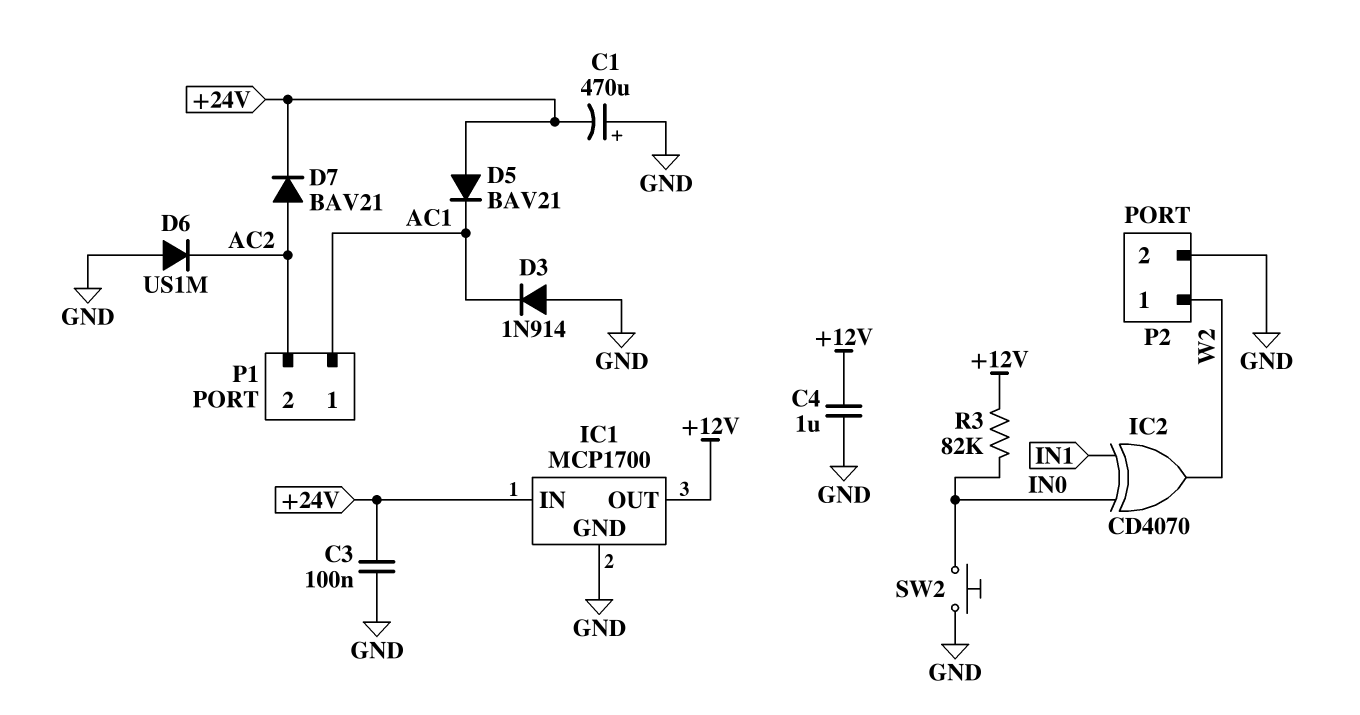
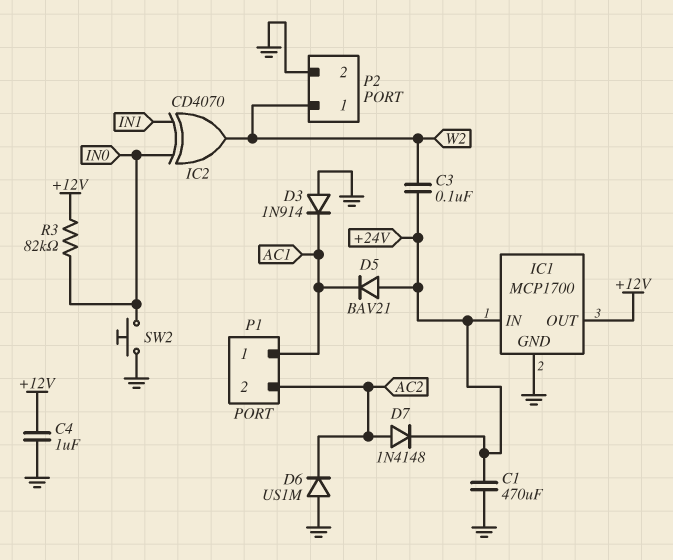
C1: 470uF (plus GND, minus +24V) -> 470uF (+24V, GND)
C3: 100nF (+24V, GND) -> 100nF (+24V, W2)
D7: diode BAV21 (A AC2, K +24V) -> diode 1N4148 (A AC2, K +24V)

